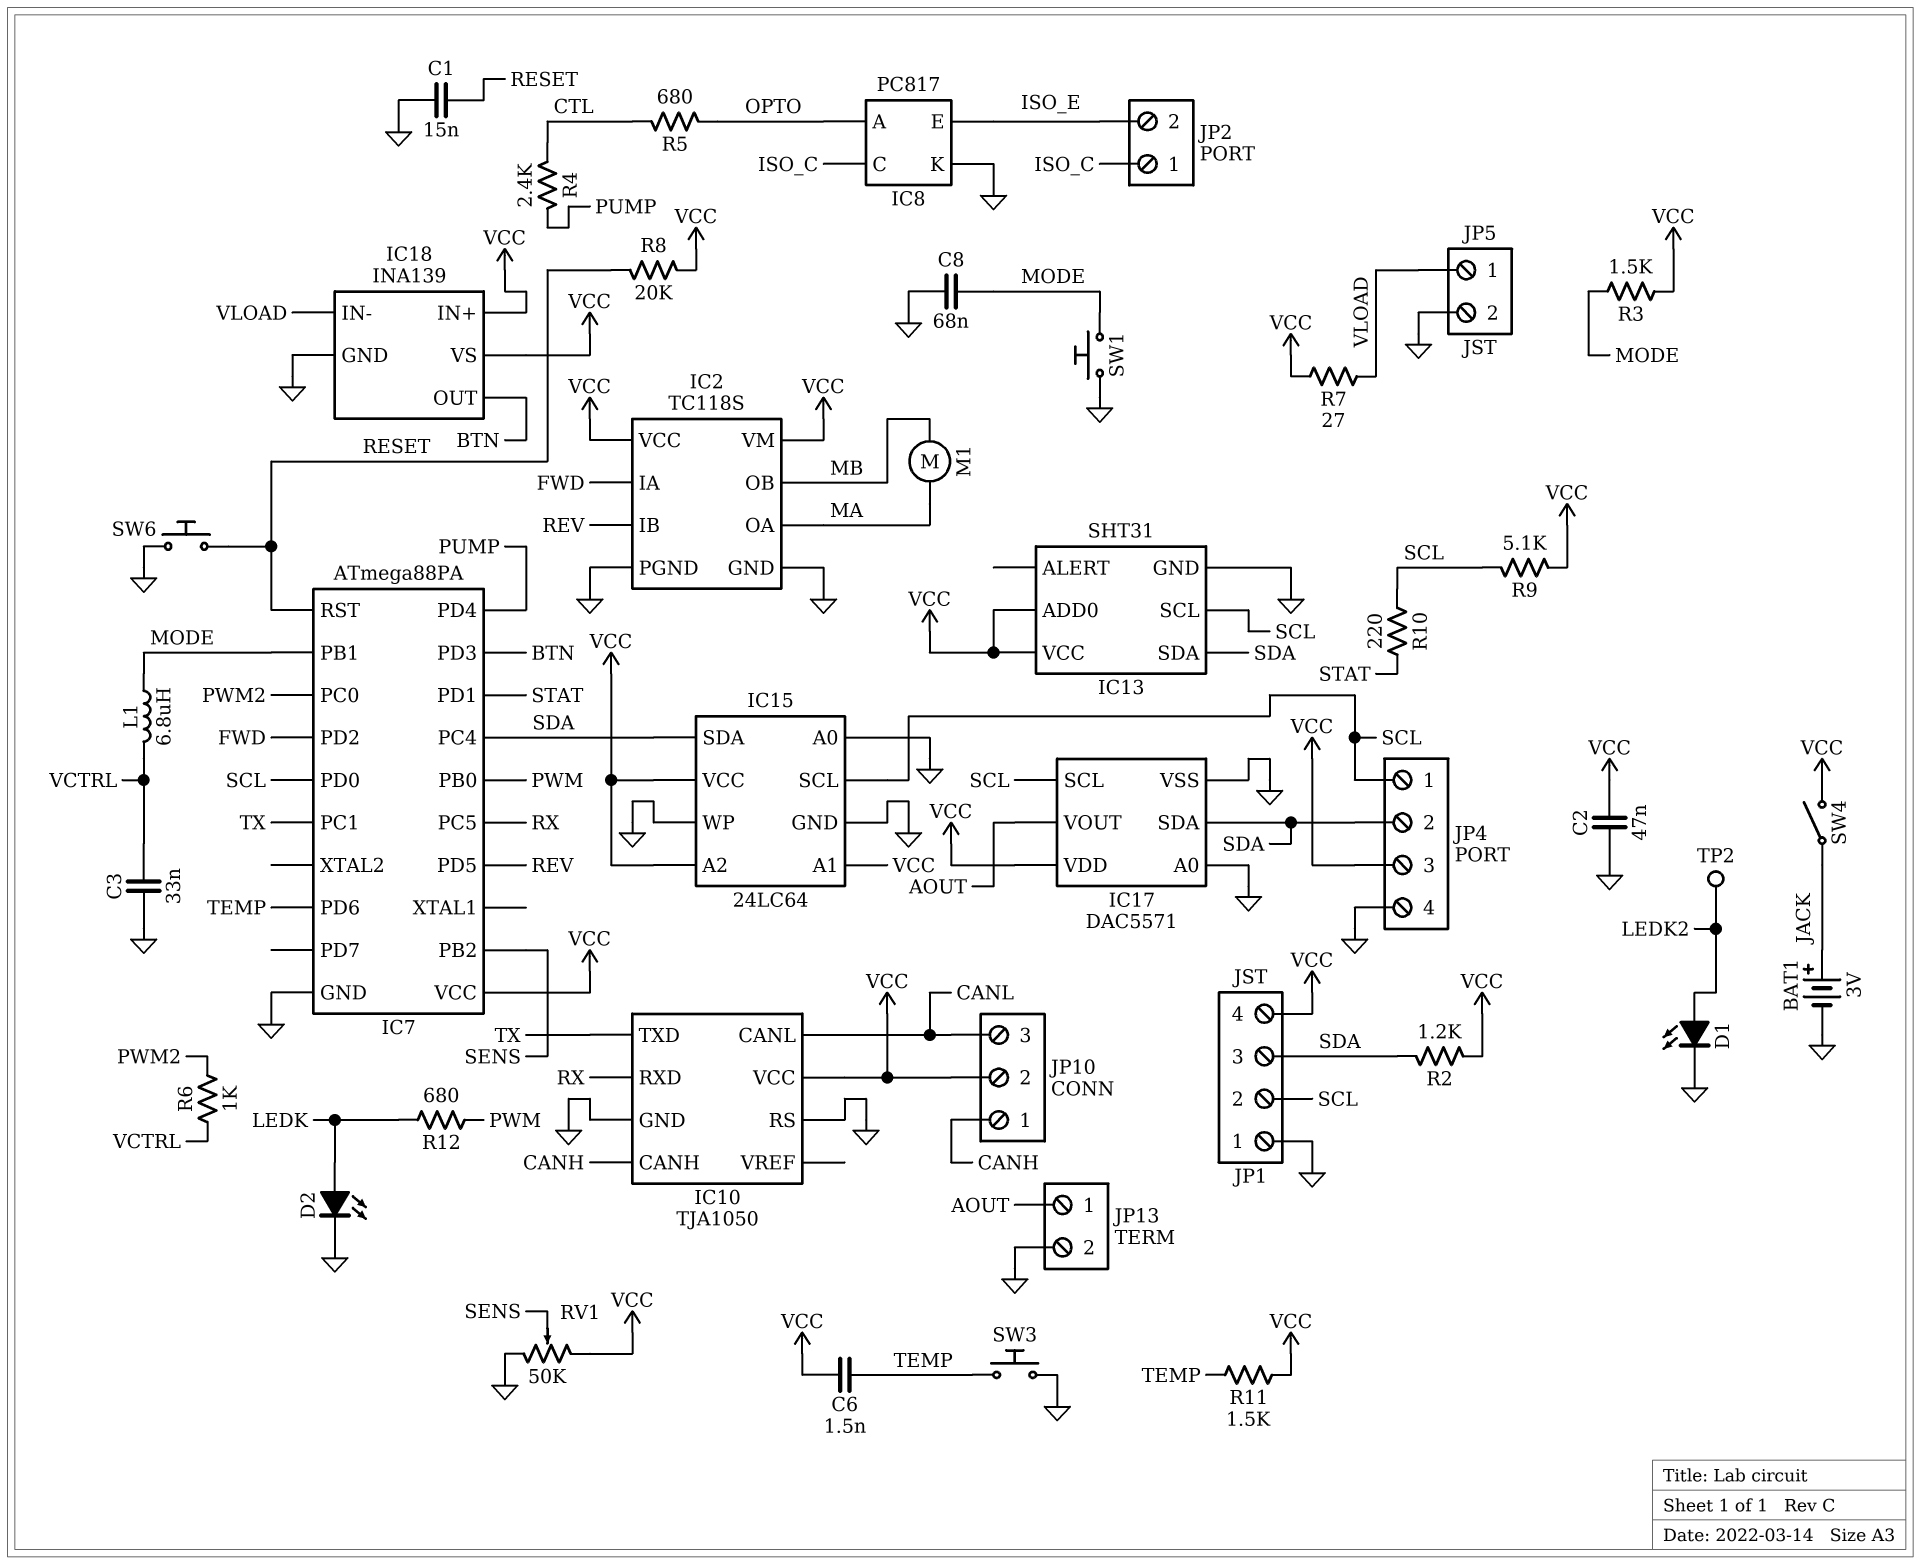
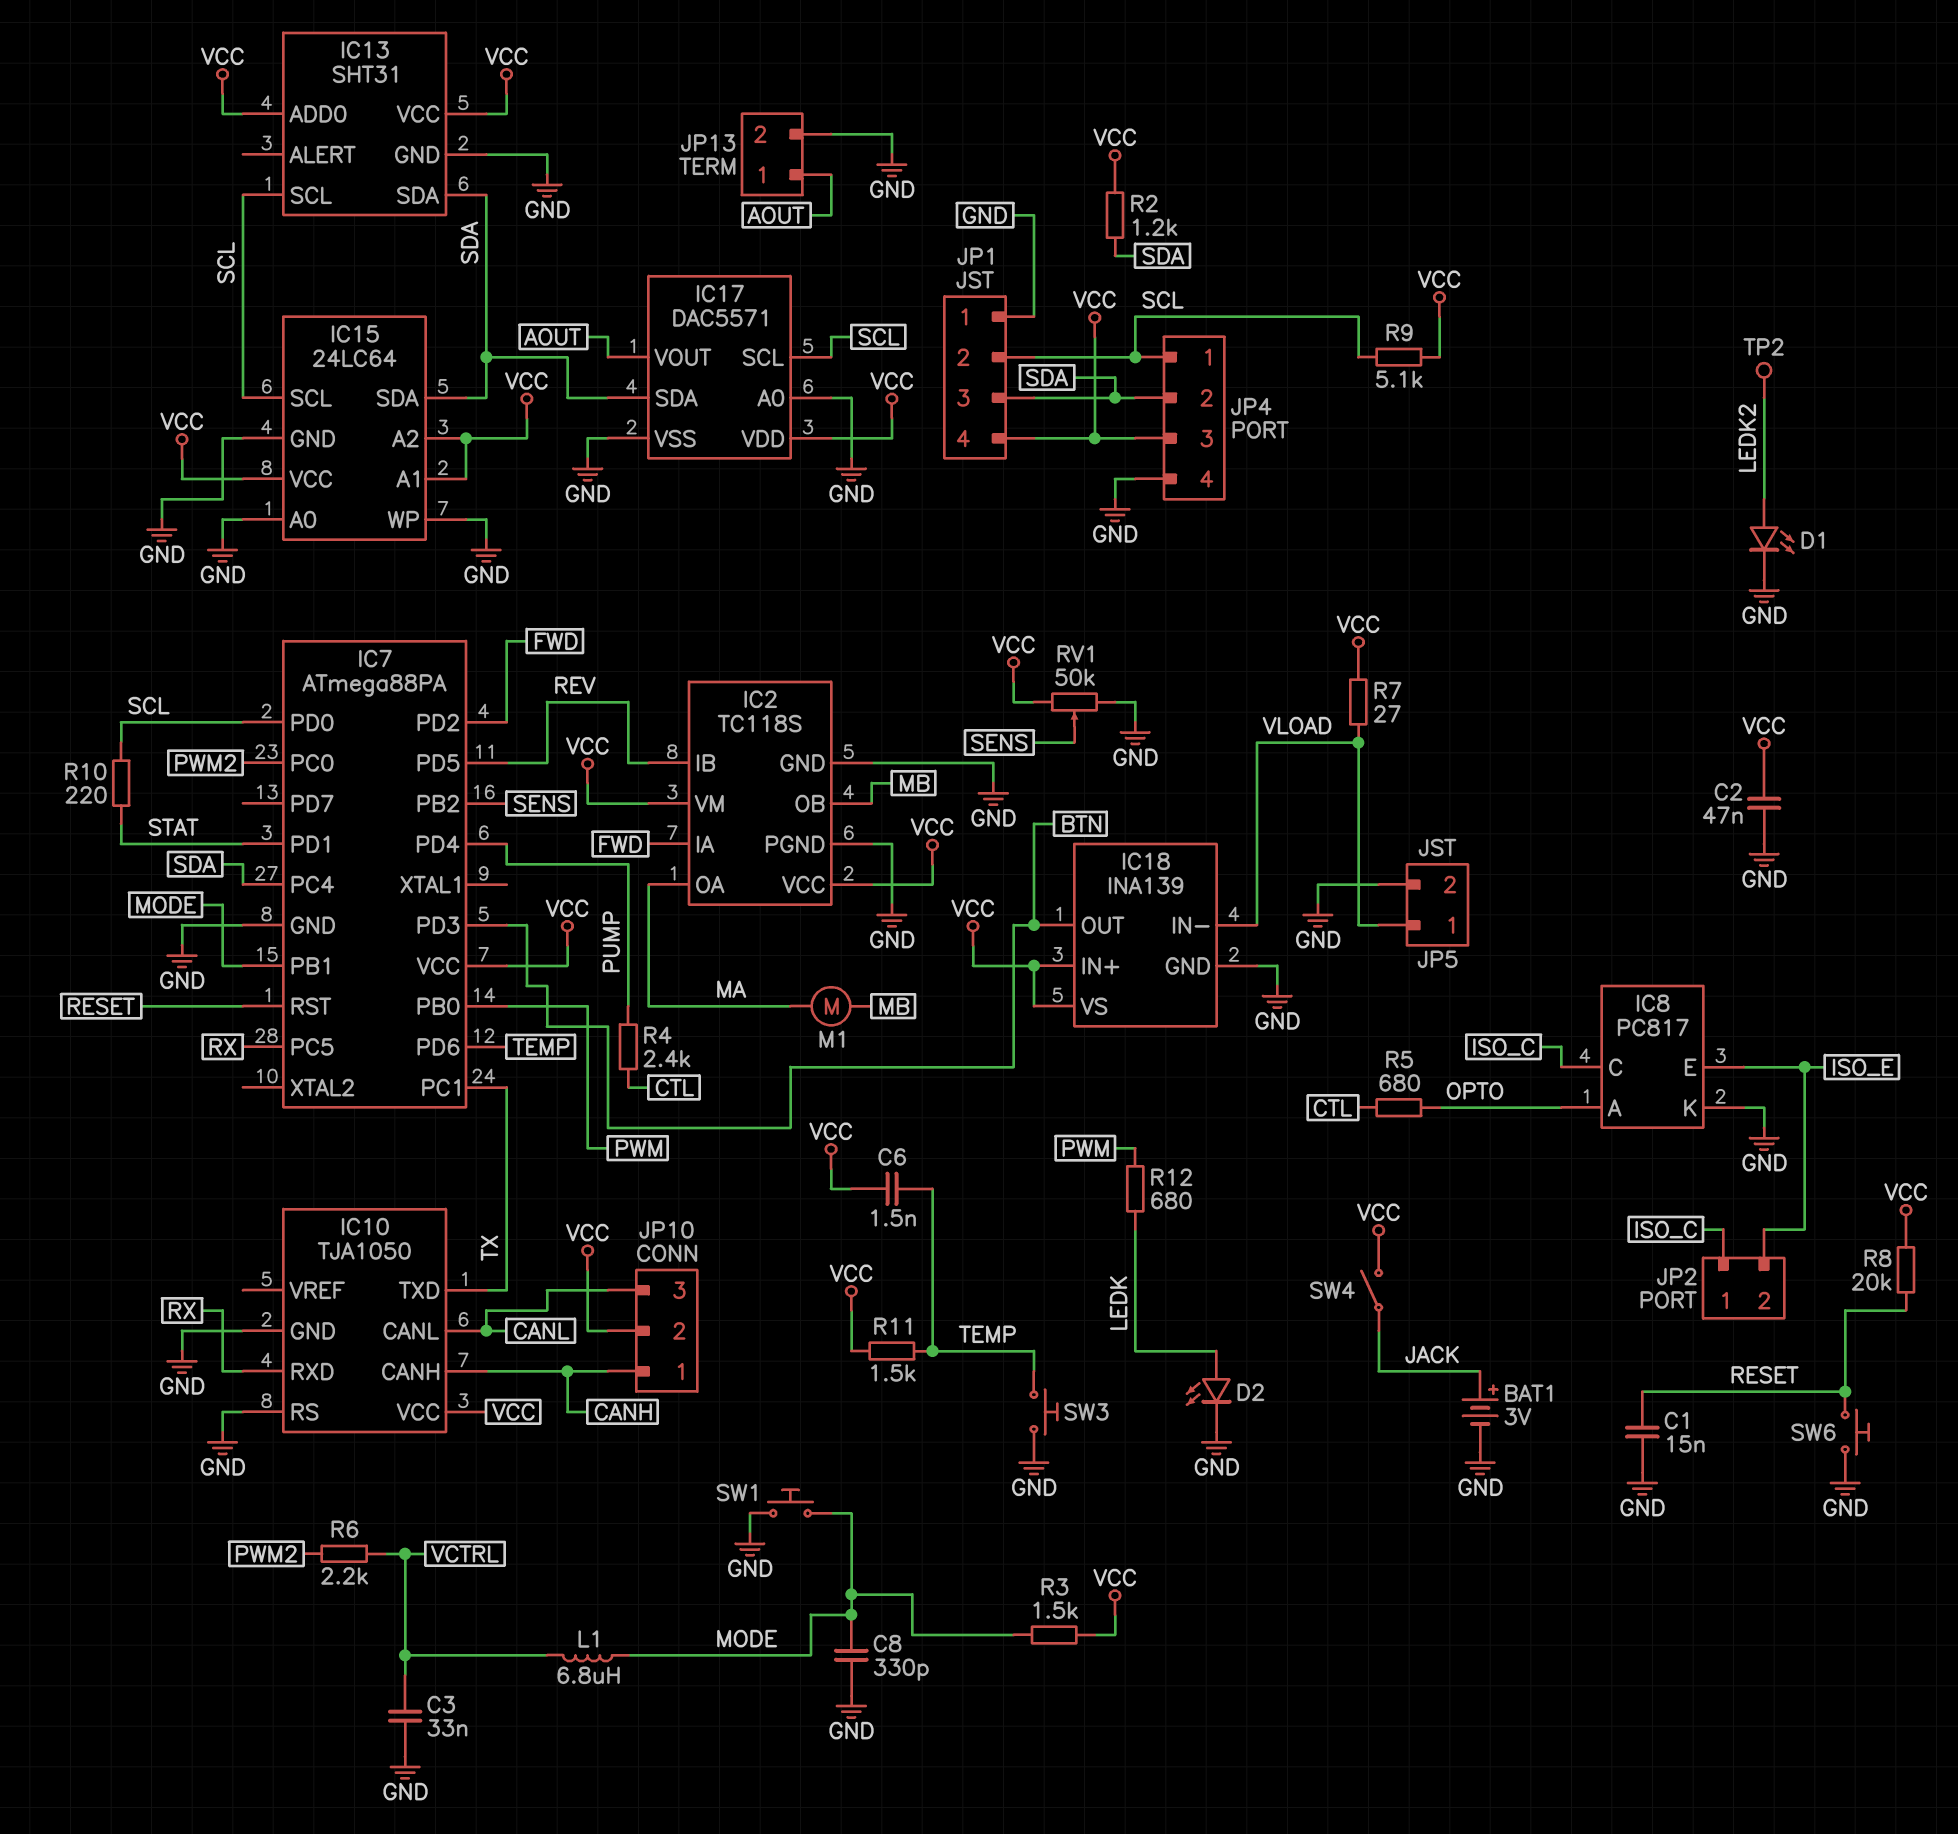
C8: 68nF (GND, MODE) -> 330pF (GND, MODE)
R6: 1k (PWM2, VCTRL) -> 2.2k (PWM2, VCTRL)

